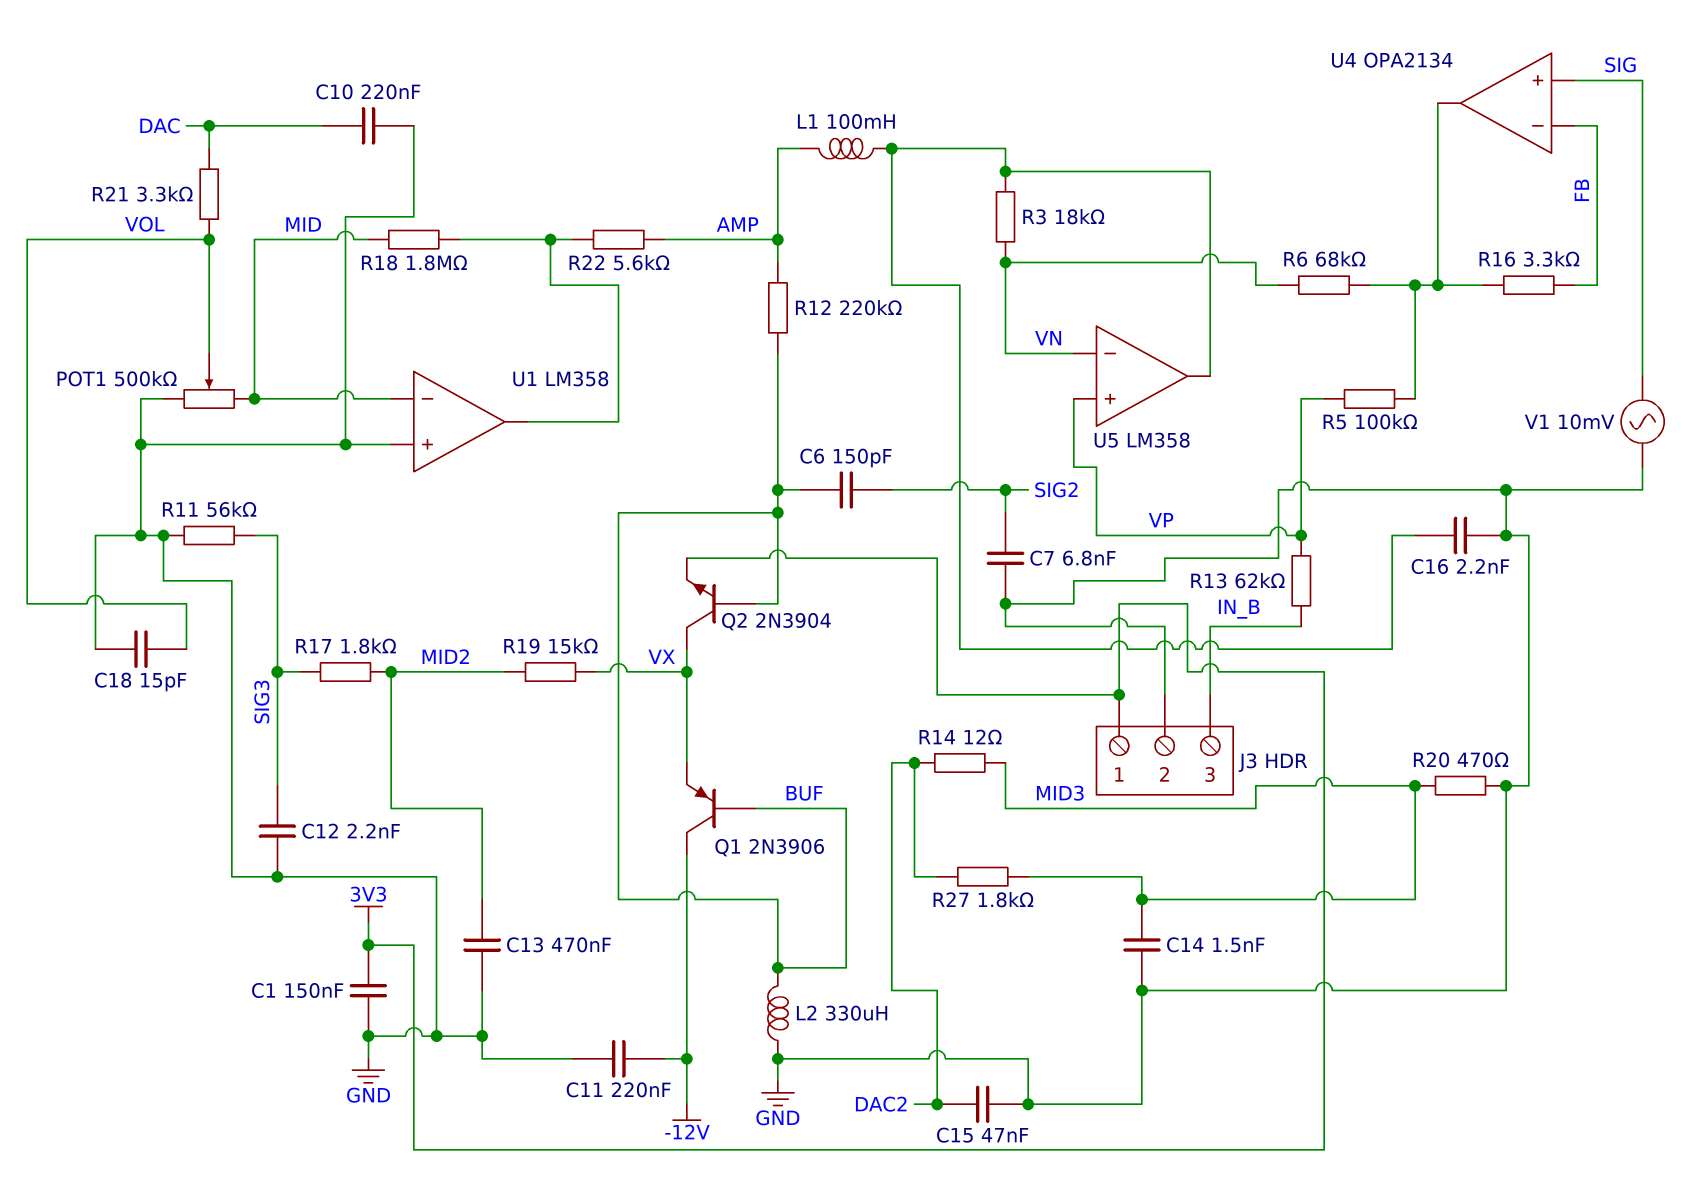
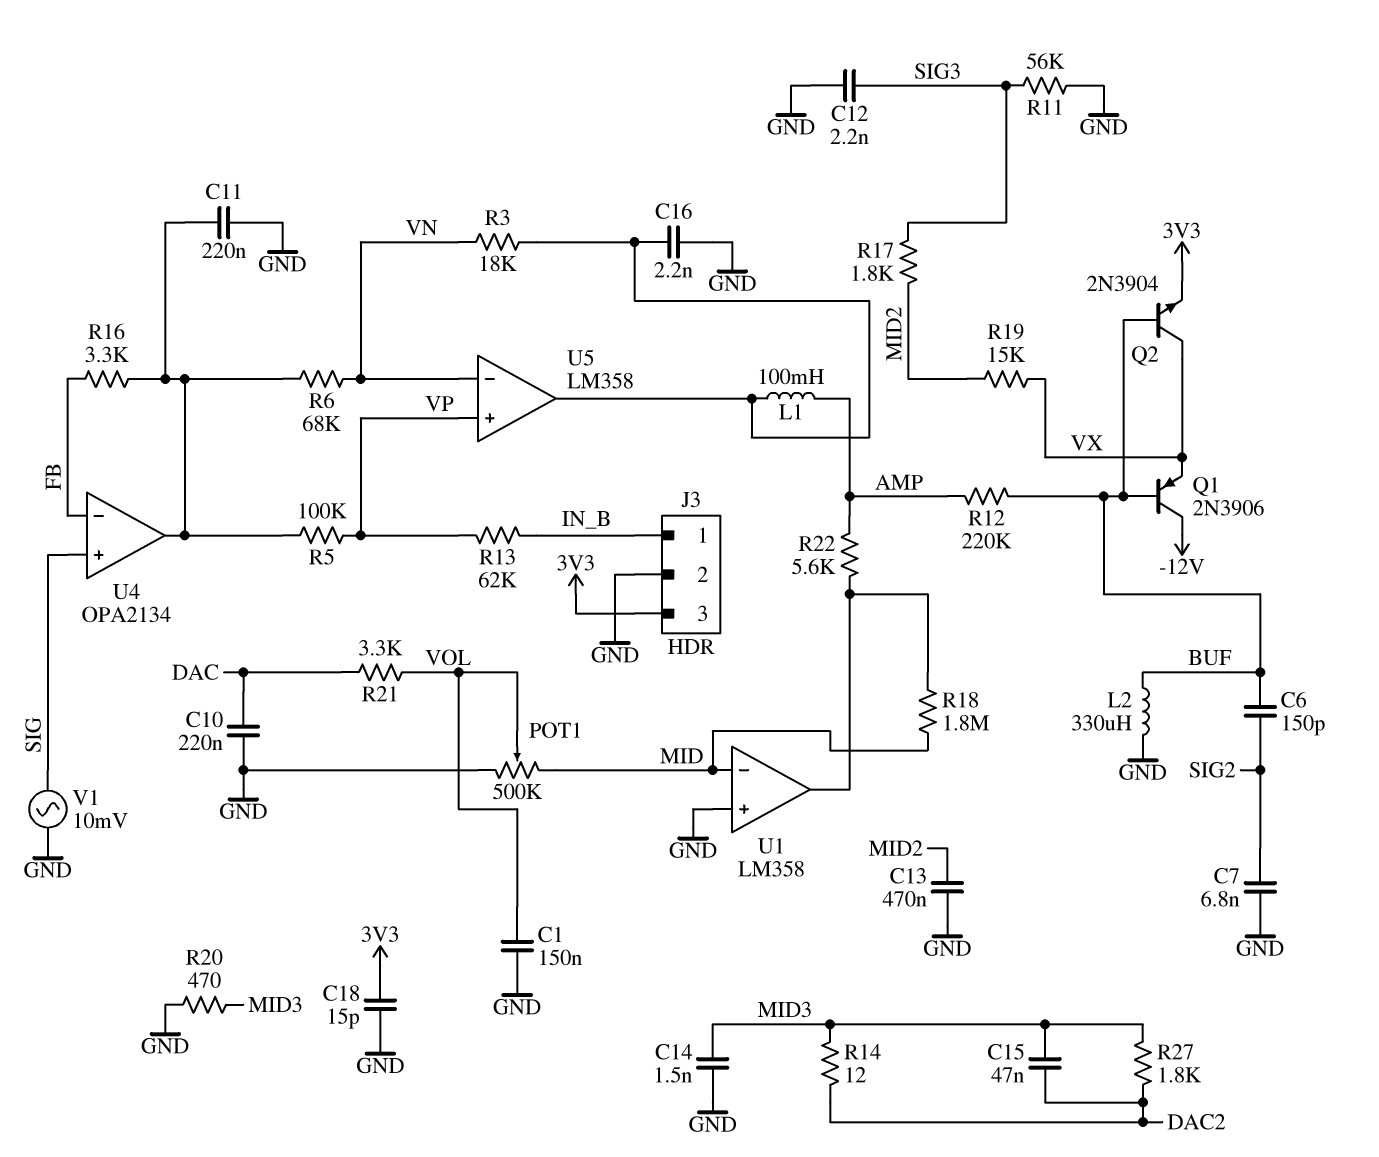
C1: 150nF (3V3, GND) -> 150nF (GND, VOL)
C11: 220nF (-12V, GND) -> 220nF (GND, U4/out)
C15: 47nF (DAC2, GND) -> 47nF (DAC2, MID3)
C18: 15pF (GND, VOL) -> 15pF (3V3, GND)
J3 pin 1: 3V3 -> IN_B
J3 pin 3: IN_B -> 3V3

